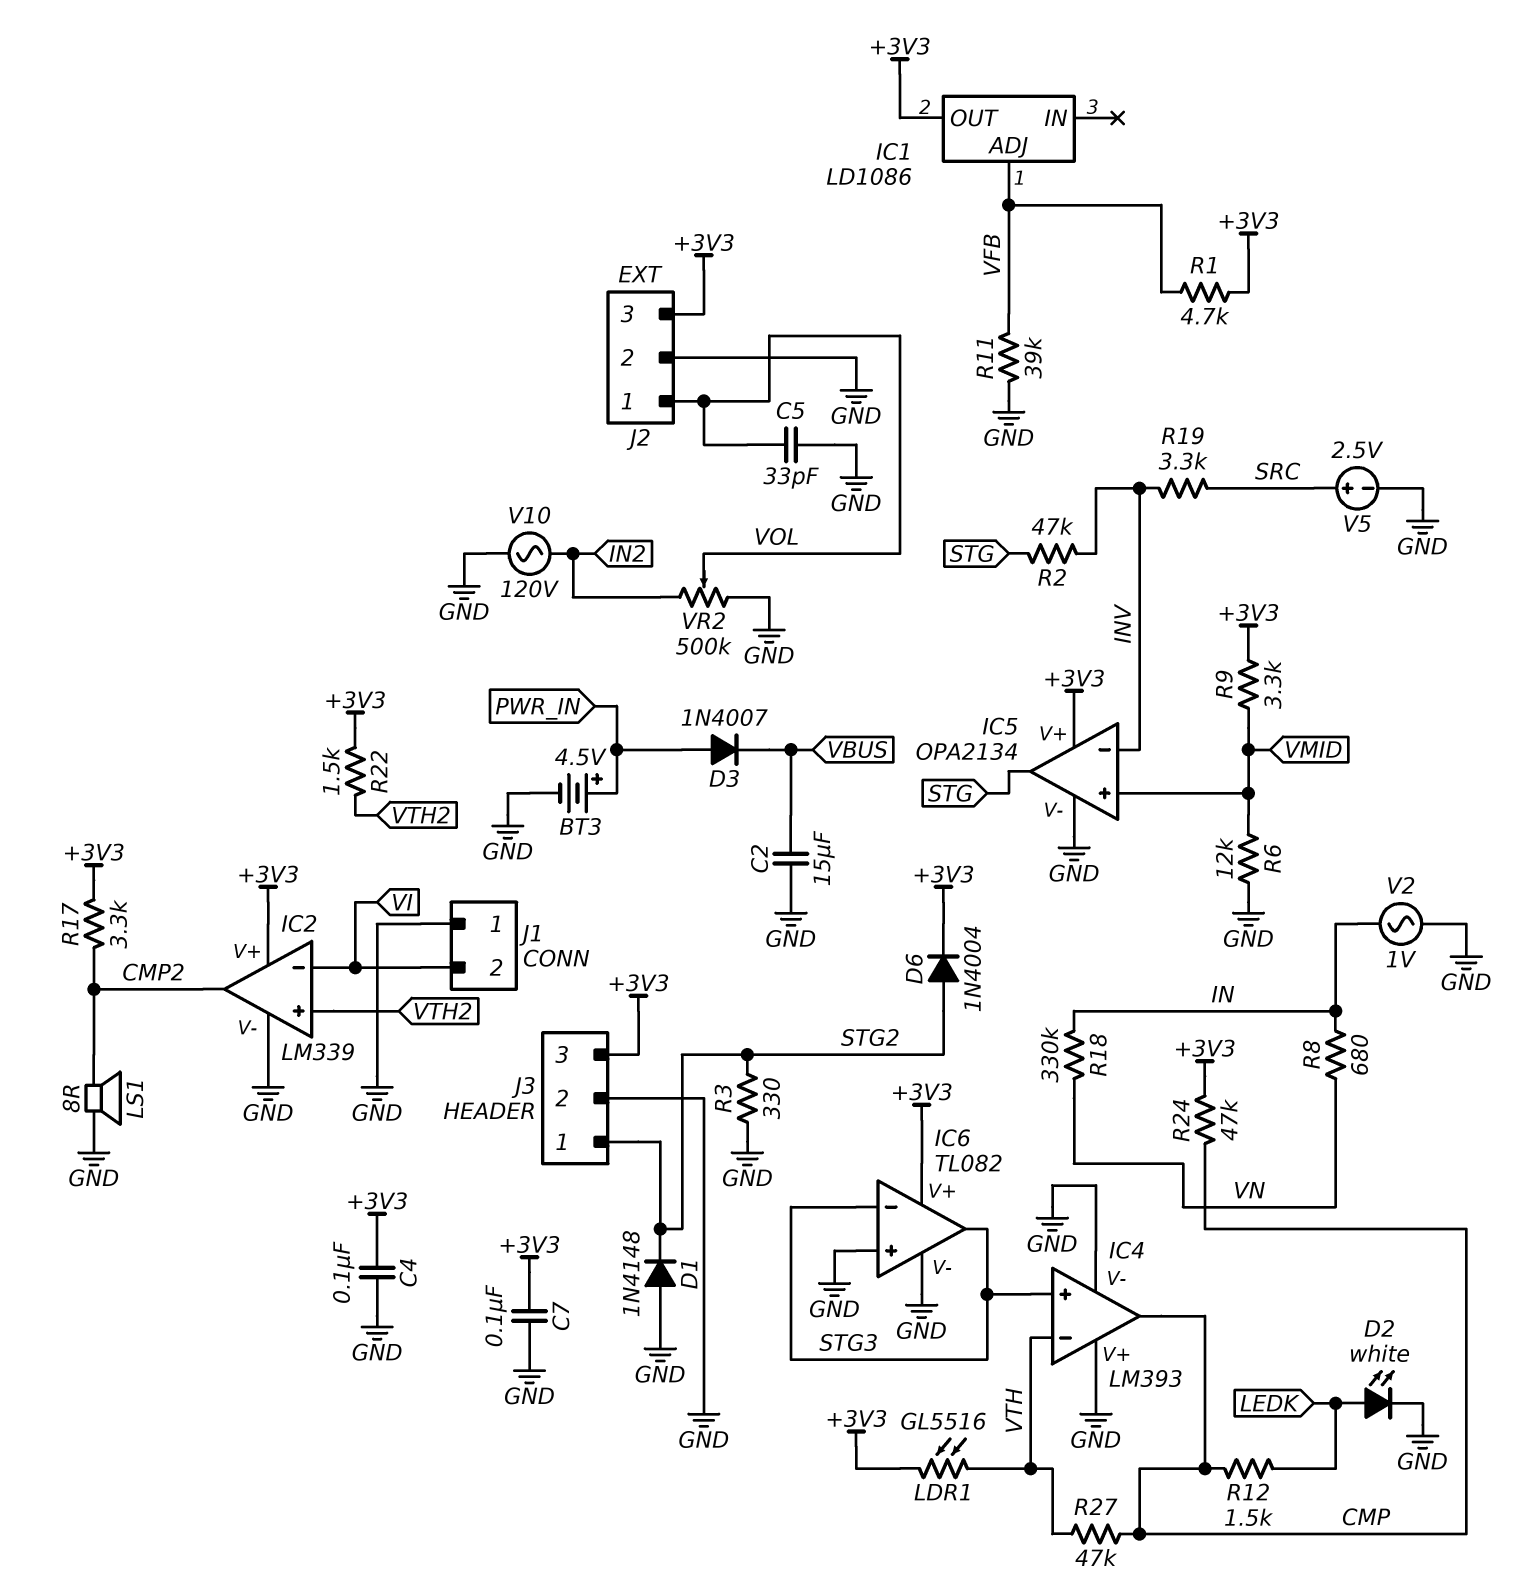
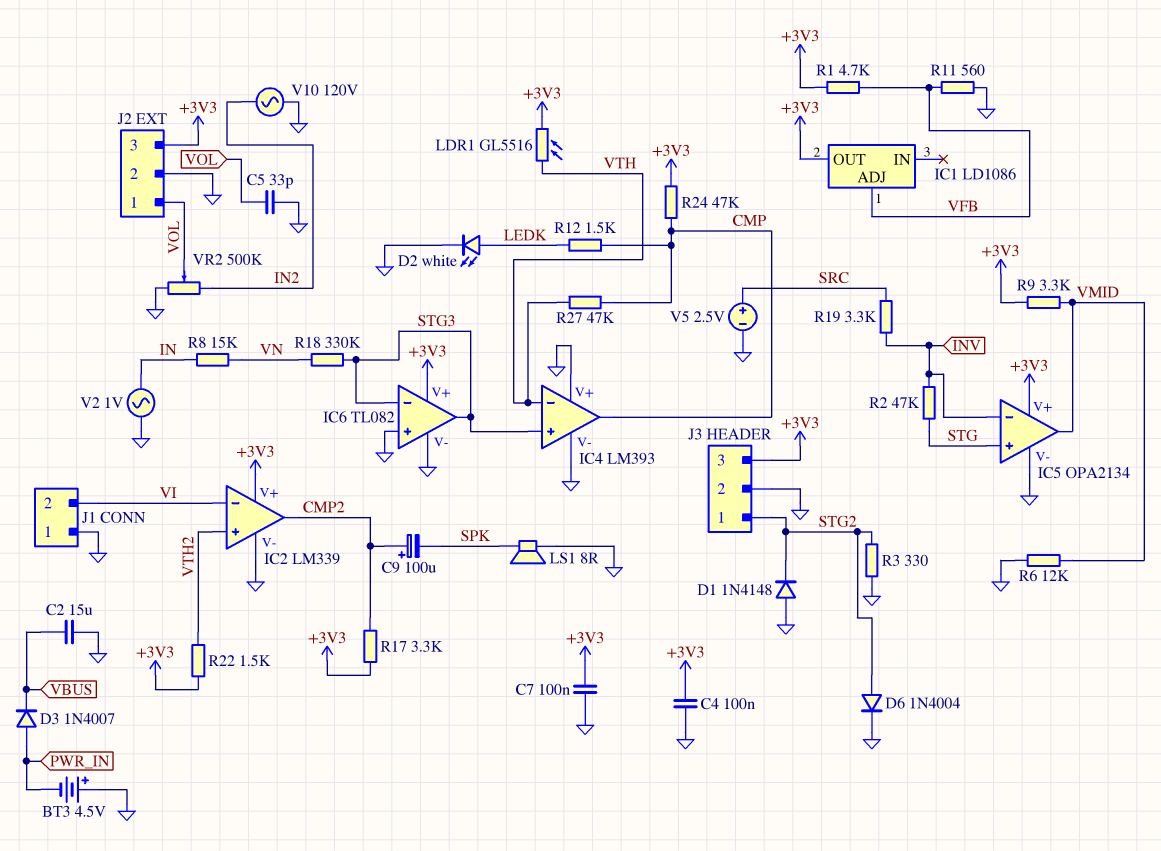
BT3: 4.5V (plus PWR_IN, minus GND) -> 4.5V (plus GND, minus PWR_IN)
C9: none -> 100uF (plus CMP2, minus SPK)
D6: diode 1N4004 (A STG2, K +3V3) -> diode 1N4004 (A STG2, K GND)
IC5 pin in+: VMID -> STG
IC5 pin out: STG -> VMID
LS1: speaker 8R (CMP2, GND) -> speaker 8R (GND, SPK)
R8: 680 (IN, VN) -> 15k (IN, VN)
R11: 39k (GND, VFB) -> 560 (GND, VFB)
R18: 330k (IN, VN) -> 330k (STG3, VN)

